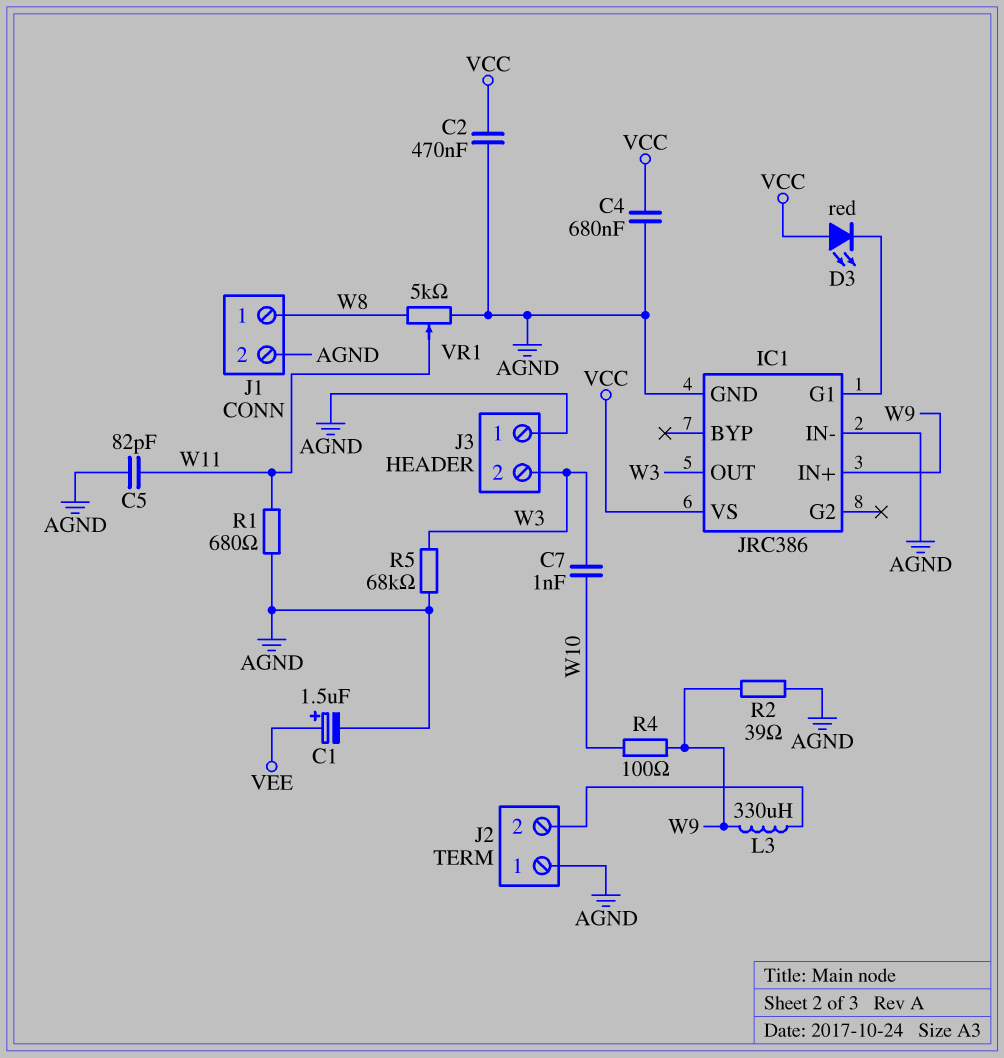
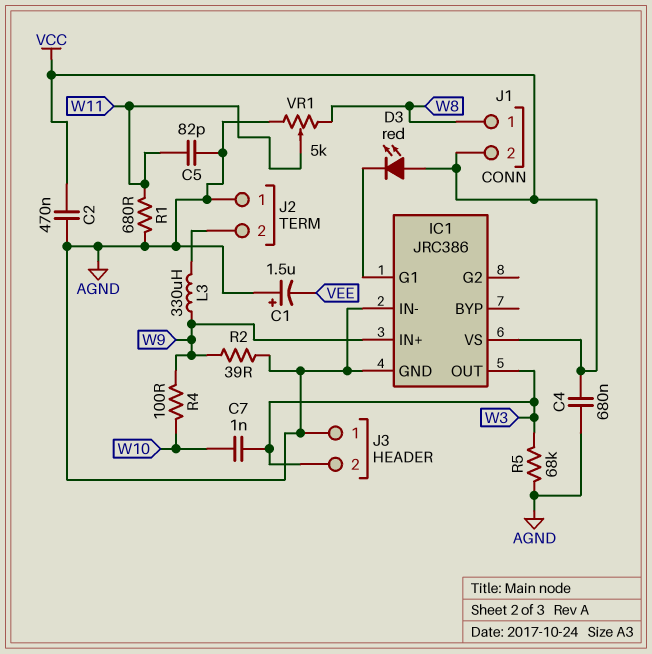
C1: 1.5uF (plus VEE, minus AGND) -> 1.5uF (plus AGND, minus VEE)
J1 pin 2: AGND -> VCC

